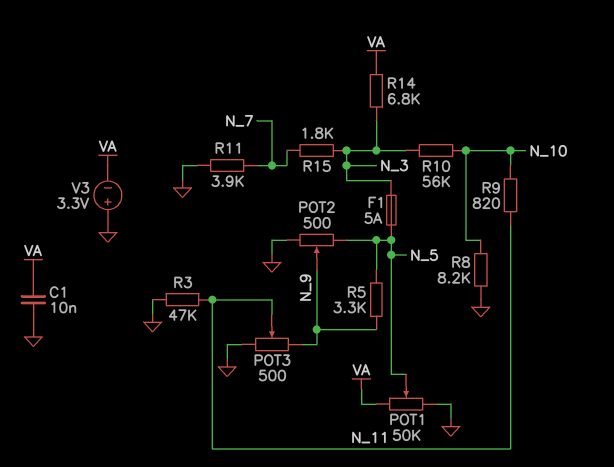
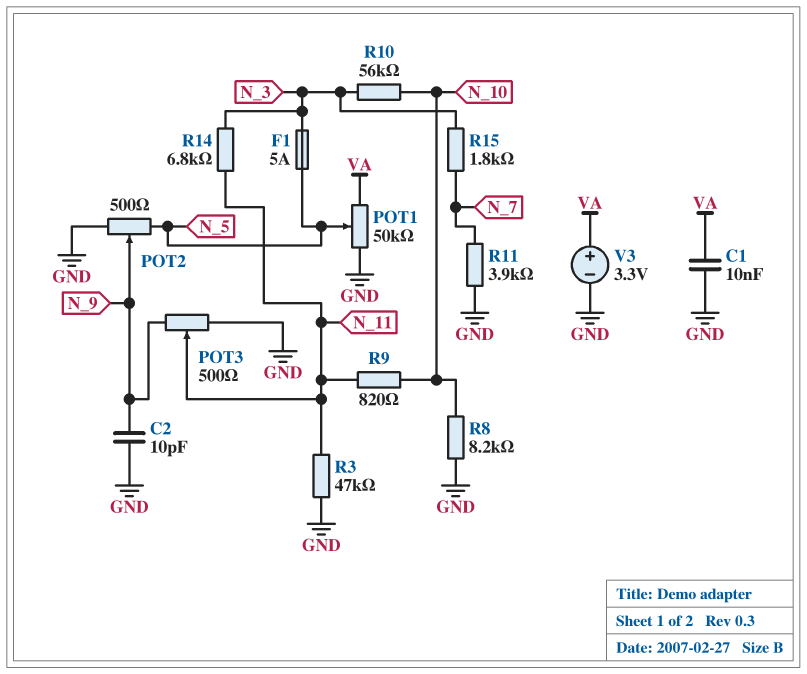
C2: none -> 10pF (GND, N_9)
R5: 3.3k (N_5, N_9) -> none
R14: 6.8k (N_3, VA) -> 6.8k (N_3, N_11)
V3: 3.3V (plus GND, minus VA) -> 3.3V (plus VA, minus GND)

